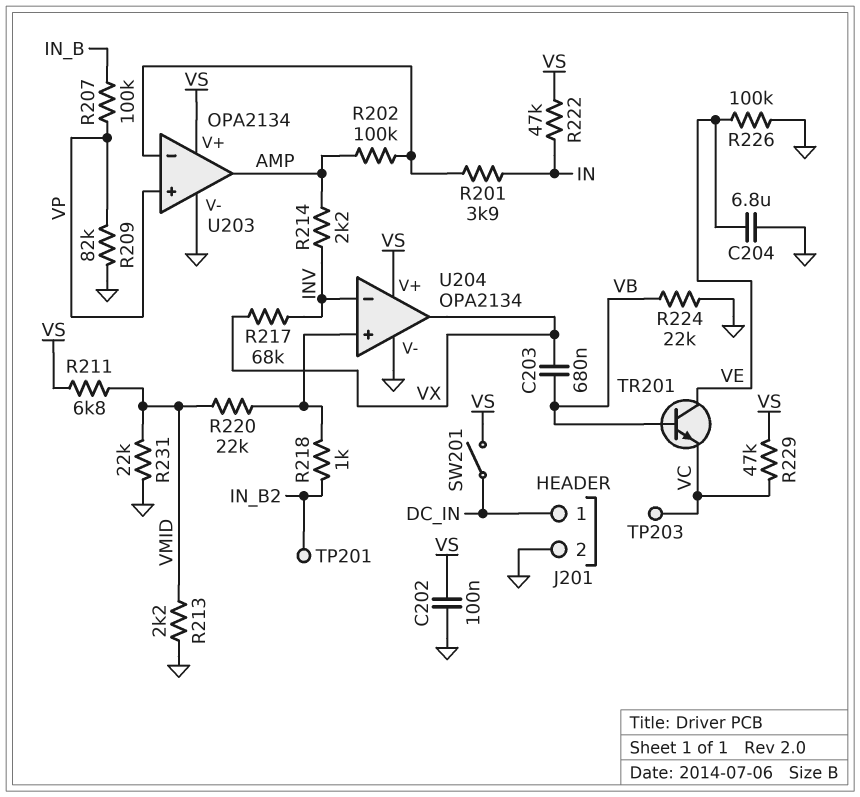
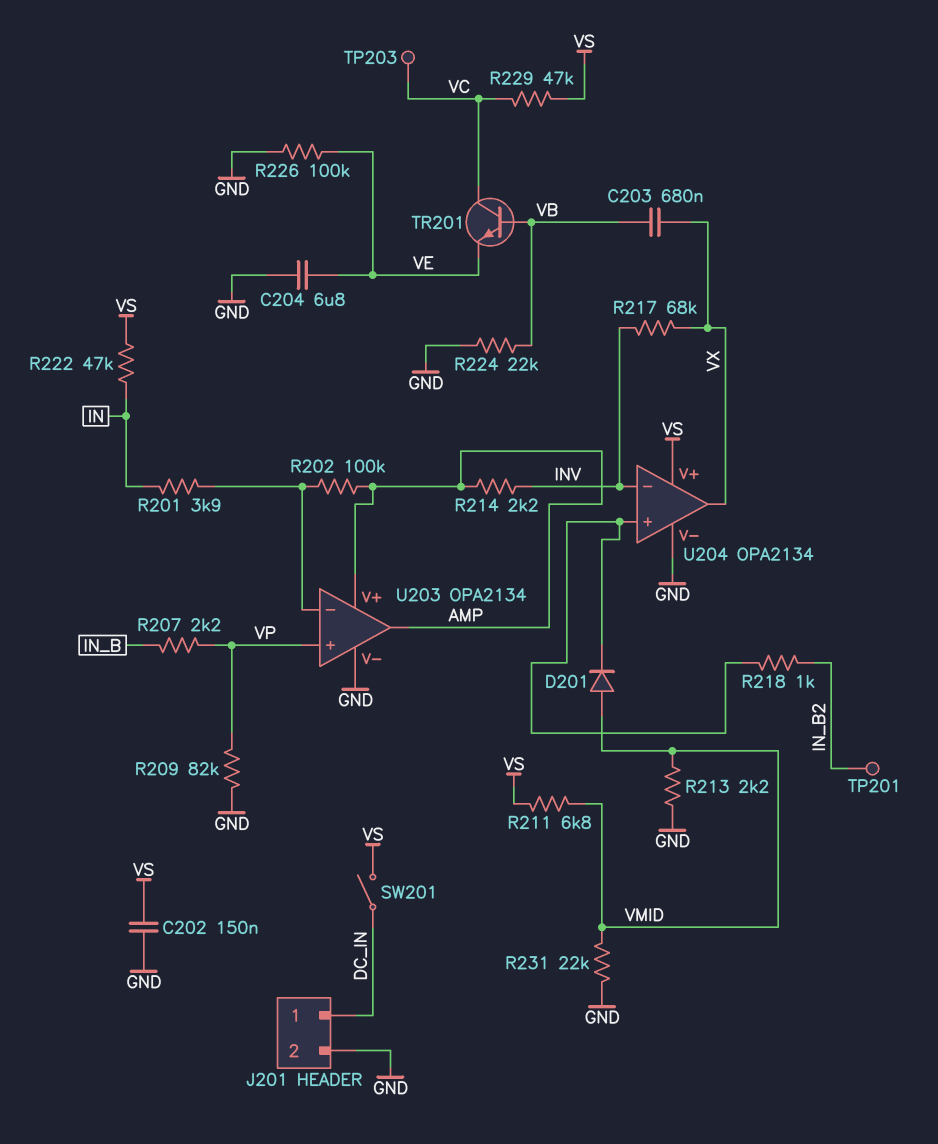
C202: 100nF (GND, VS) -> 150nF (GND, VS)
D201: none -> diode (A VMID, K U204/in+)
R207: 100k (IN_B, VP) -> 2.2k (IN_B, VP)
R220: 22k (U204/in+, VMID) -> none
TR201: NPN (B VB, C VE, E VC) -> NPN (B VB, C VC, E VE)
U203 pin V+: VS -> AMP

